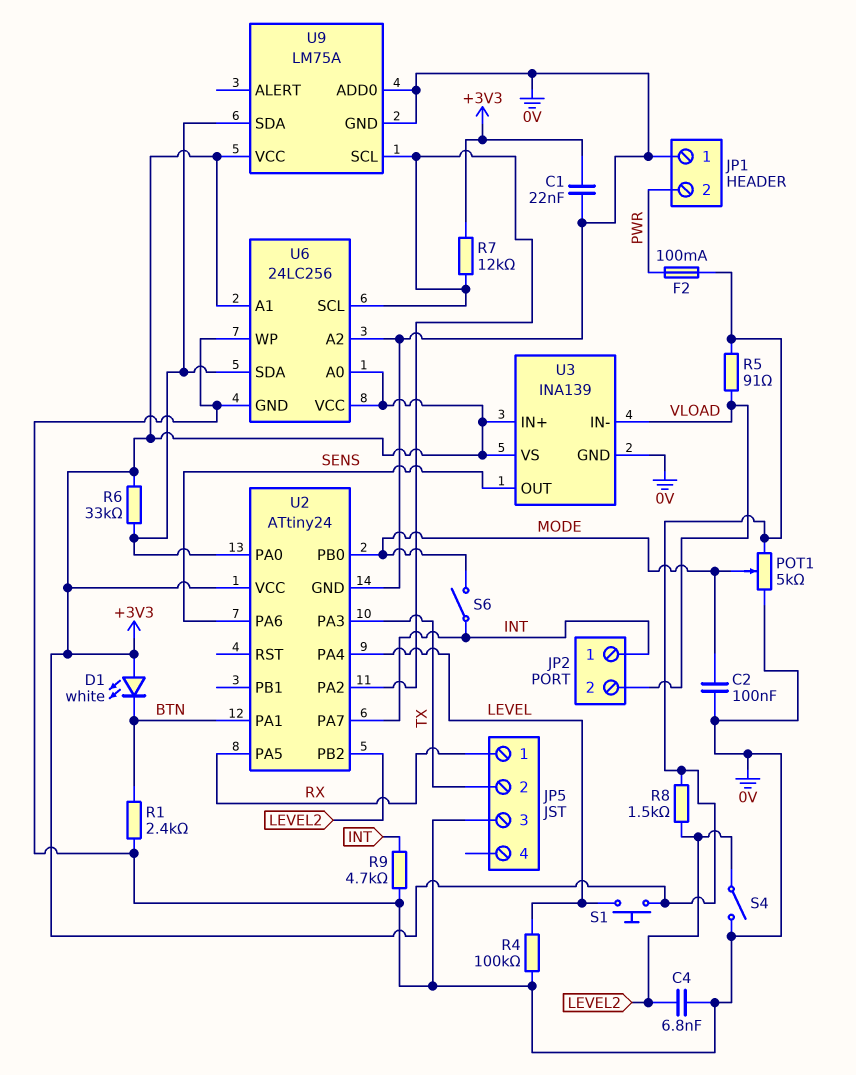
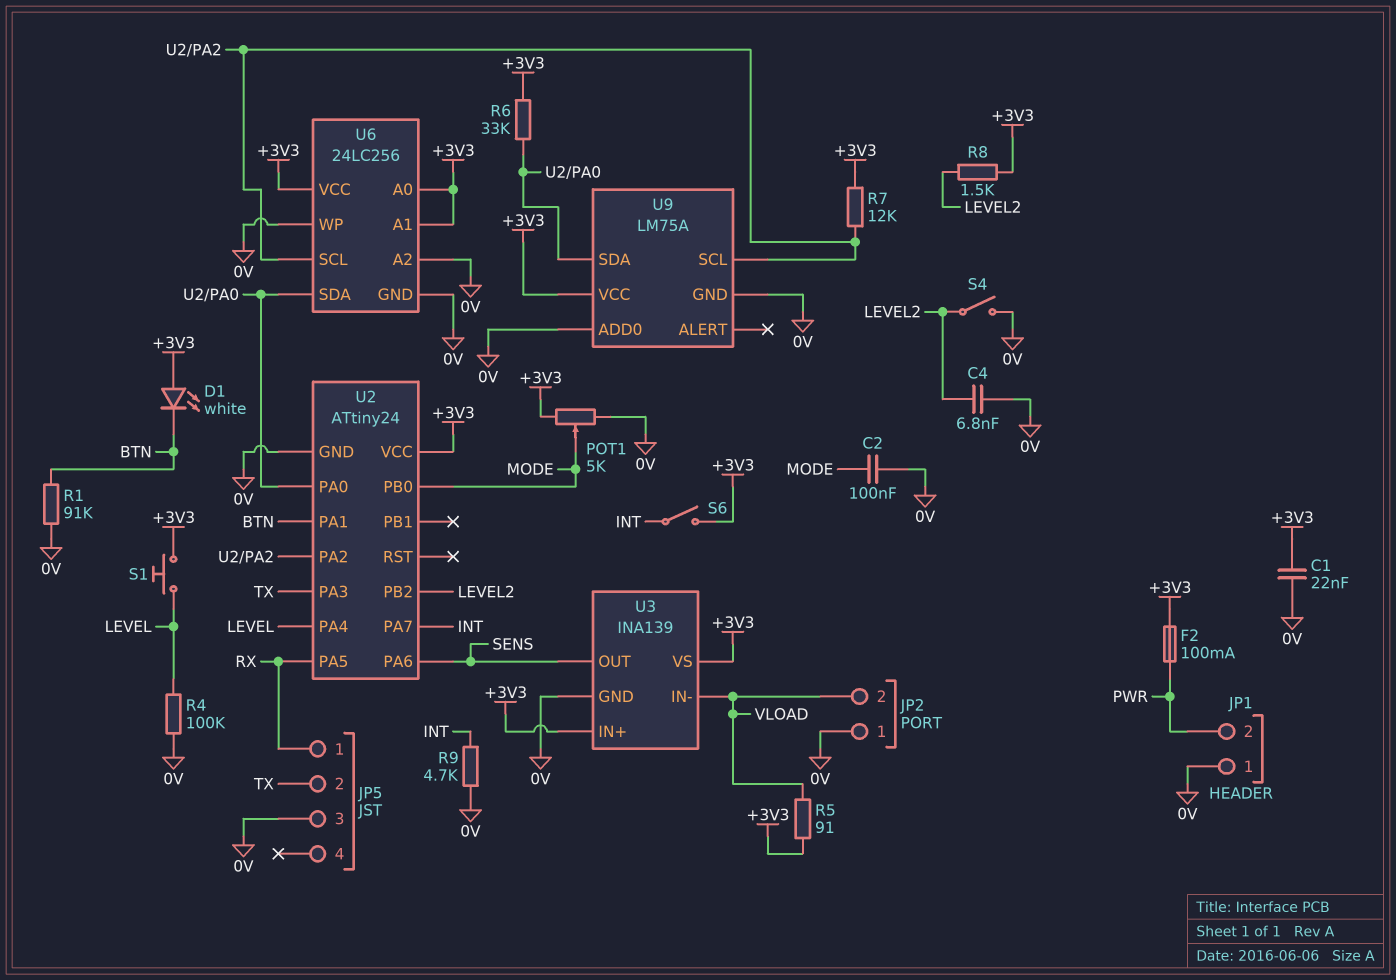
JP2 pin 1: INT -> 0V
R1: 2.4k (0V, BTN) -> 91k (0V, BTN)
S6: switch (INT, MODE) -> switch (+3V3, INT)

